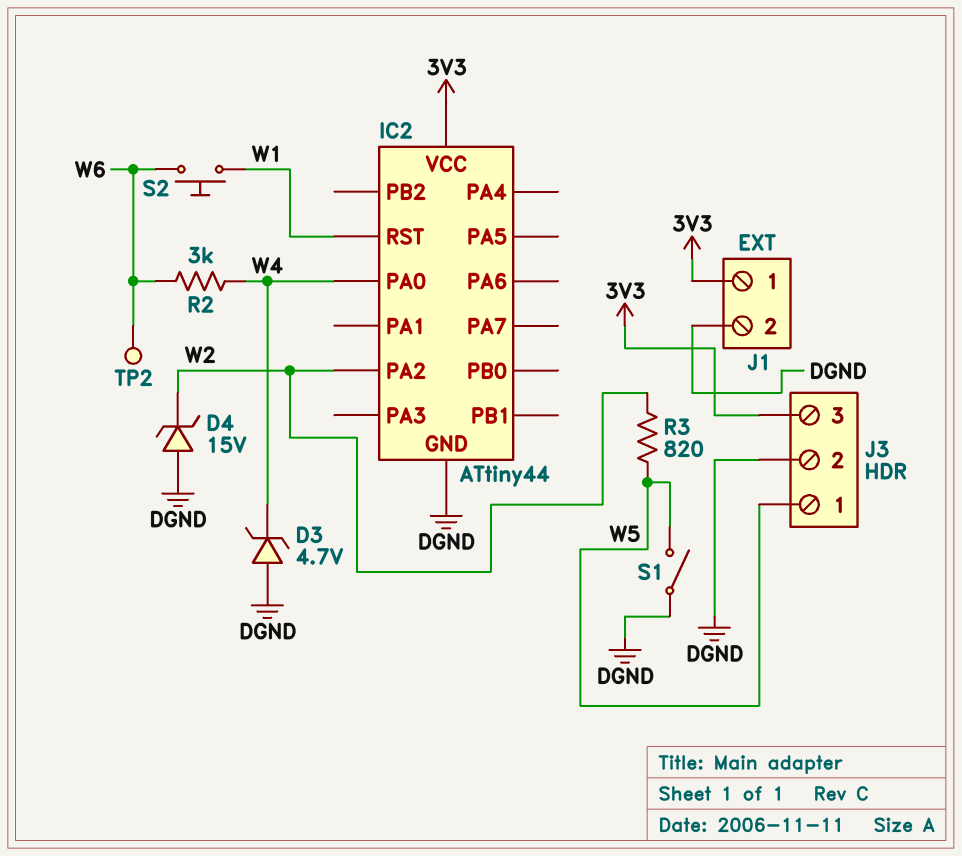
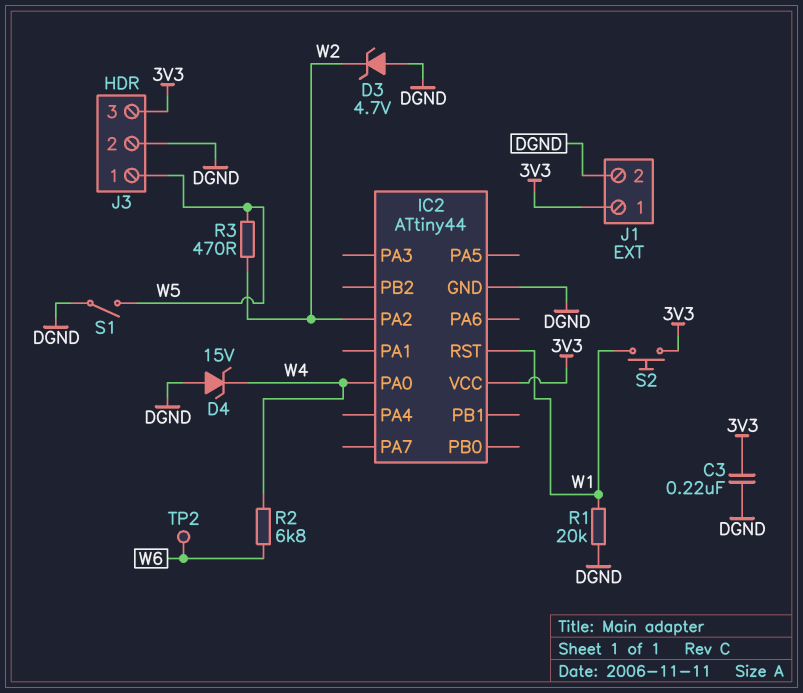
C3: none -> 220nF (3V3, DGND)
D3: zener 4.7V (A DGND, K W4) -> zener 4.7V (A DGND, K W2)
D4: zener 15V (A DGND, K W2) -> zener 15V (A DGND, K W4)
R1: none -> 20k (DGND, W1)
R2: 3k (W4, W6) -> 6.8k (W4, W6)
R3: 820 (W2, W5) -> 470 (W2, W5)
S2: button (W1, W6) -> button (3V3, W1)

